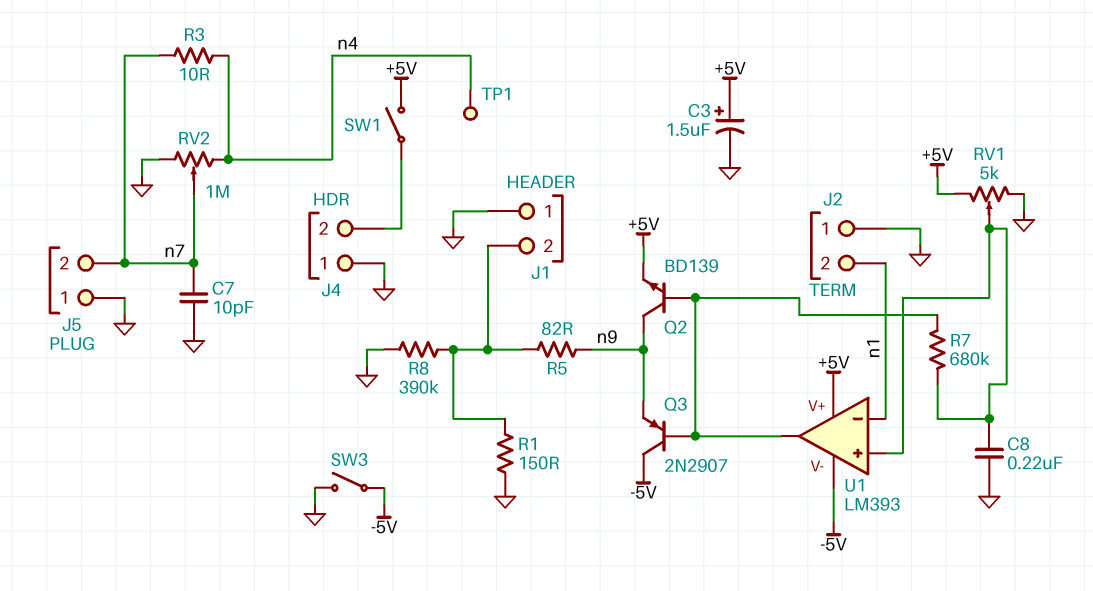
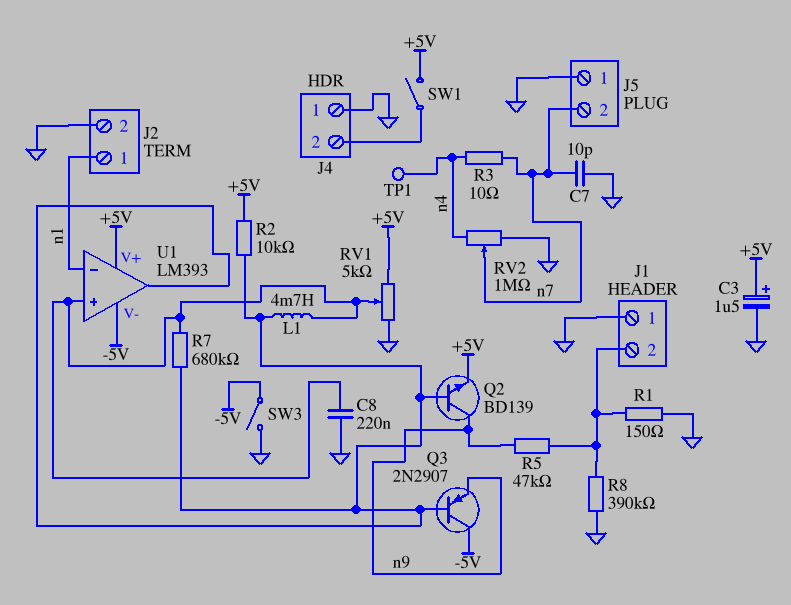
J2 pin 1: GND -> n1
J2 pin 2: n1 -> GND
L1: none -> 4.7mH (U1/in+, U1/out)
R2: none -> 10k (+5V, U1/out)
R5: 82 (J1/2, n9) -> 47k (J1/2, n9)

